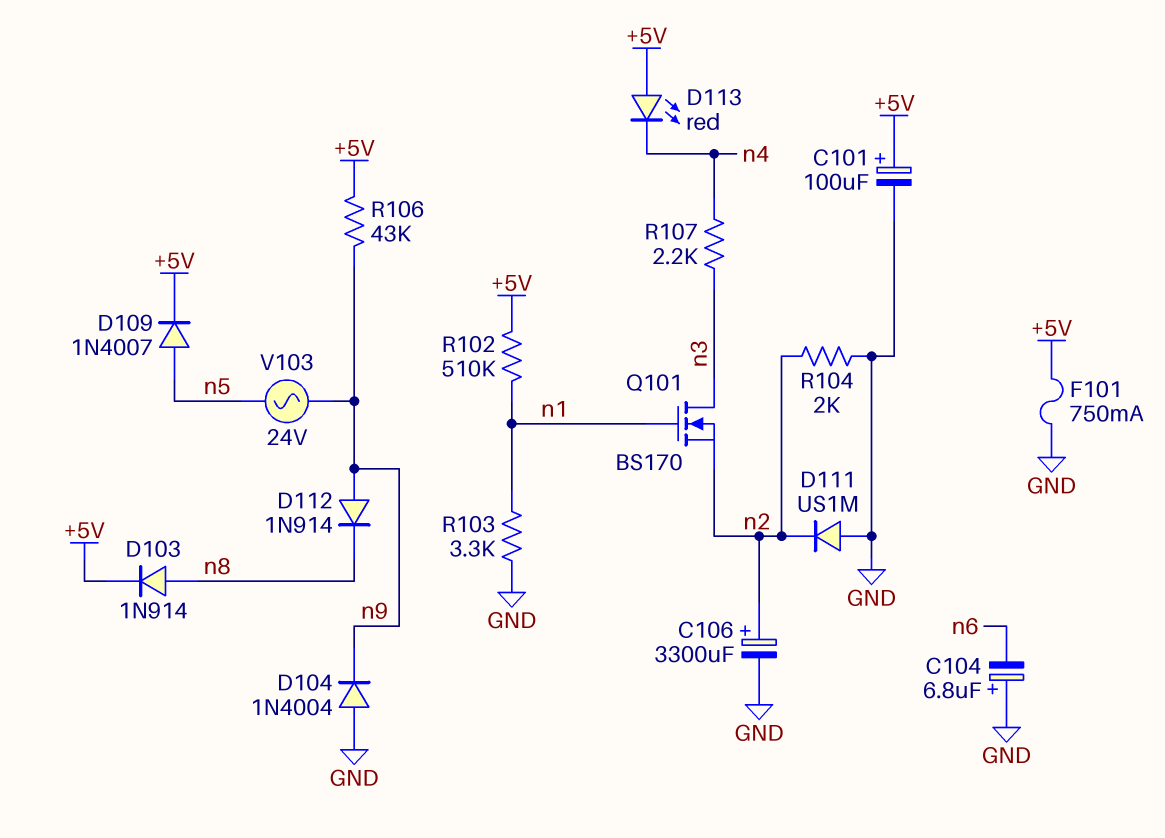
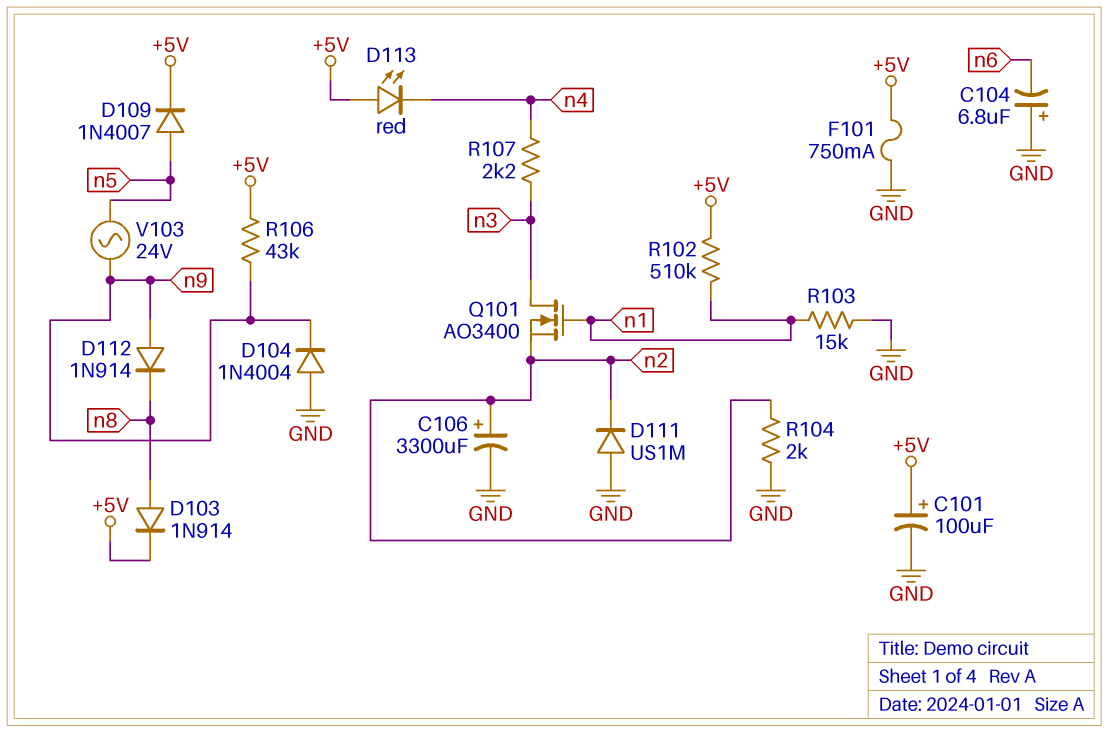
Q101: NMOS BS170 (G n1, D n3, S n2) -> NMOS AO3400 (G n1, D n3, S n2)
R103: 3.3k (GND, n1) -> 15k (GND, n1)

